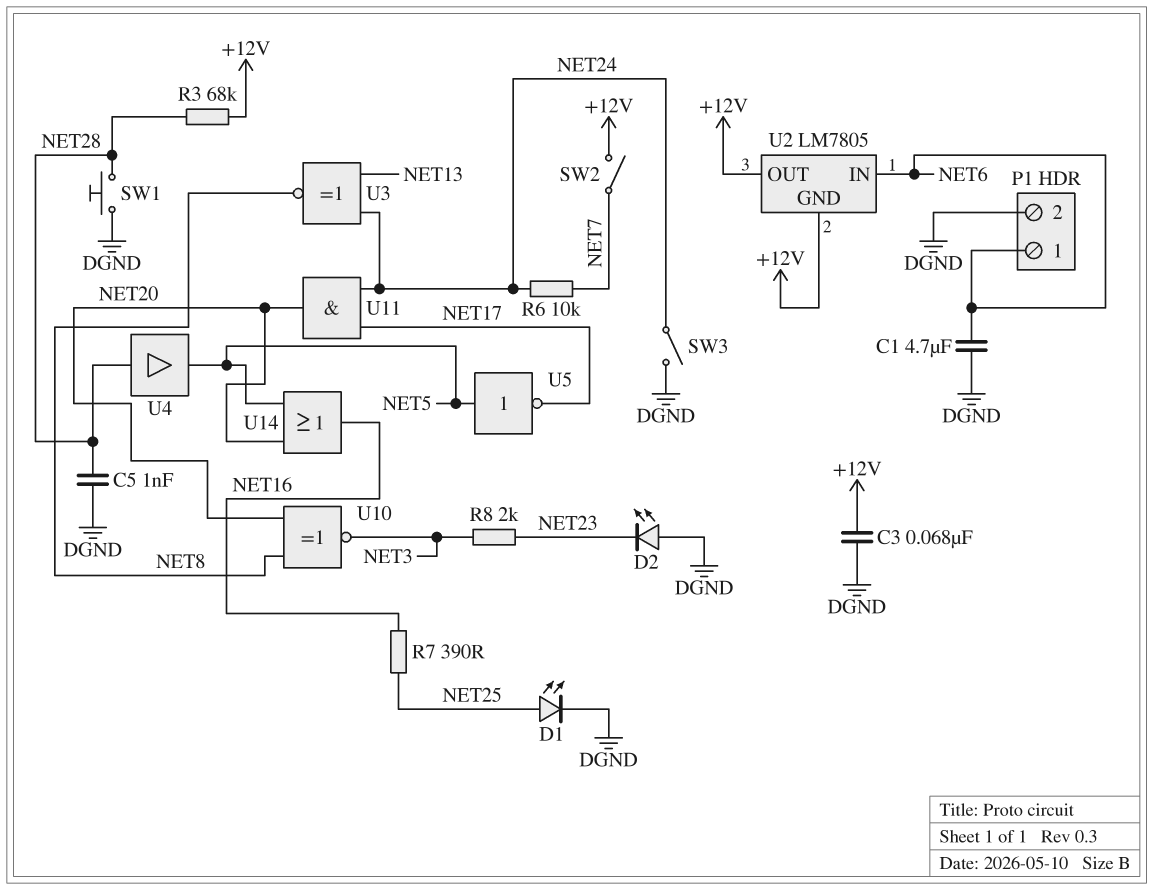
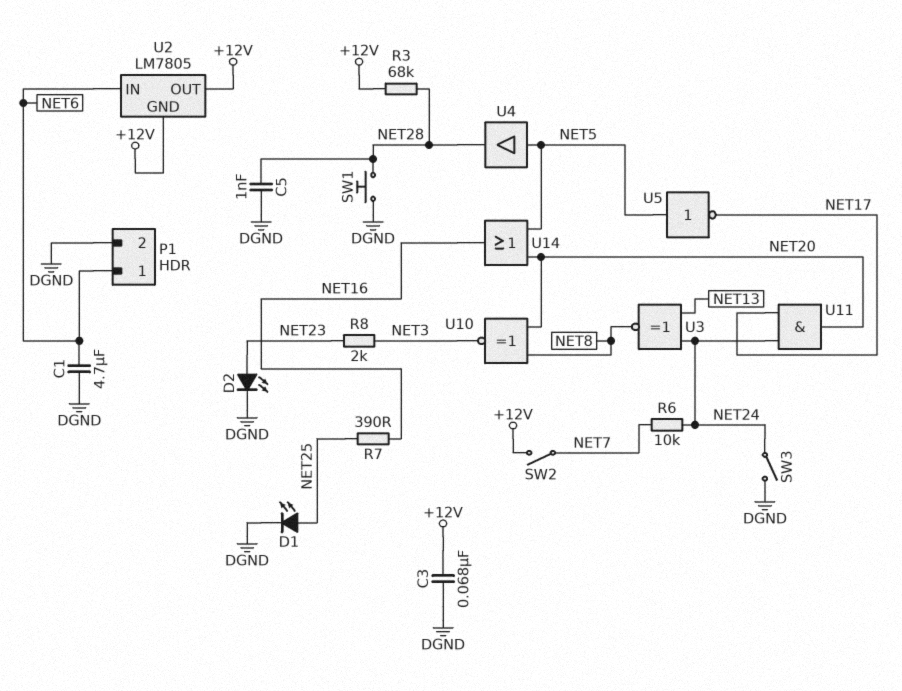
D2: LED (A DGND, K NET23) -> LED (A NET23, K DGND)
U4: buffer (in NET28, out NET5) -> buffer (in NET5, out NET28)

